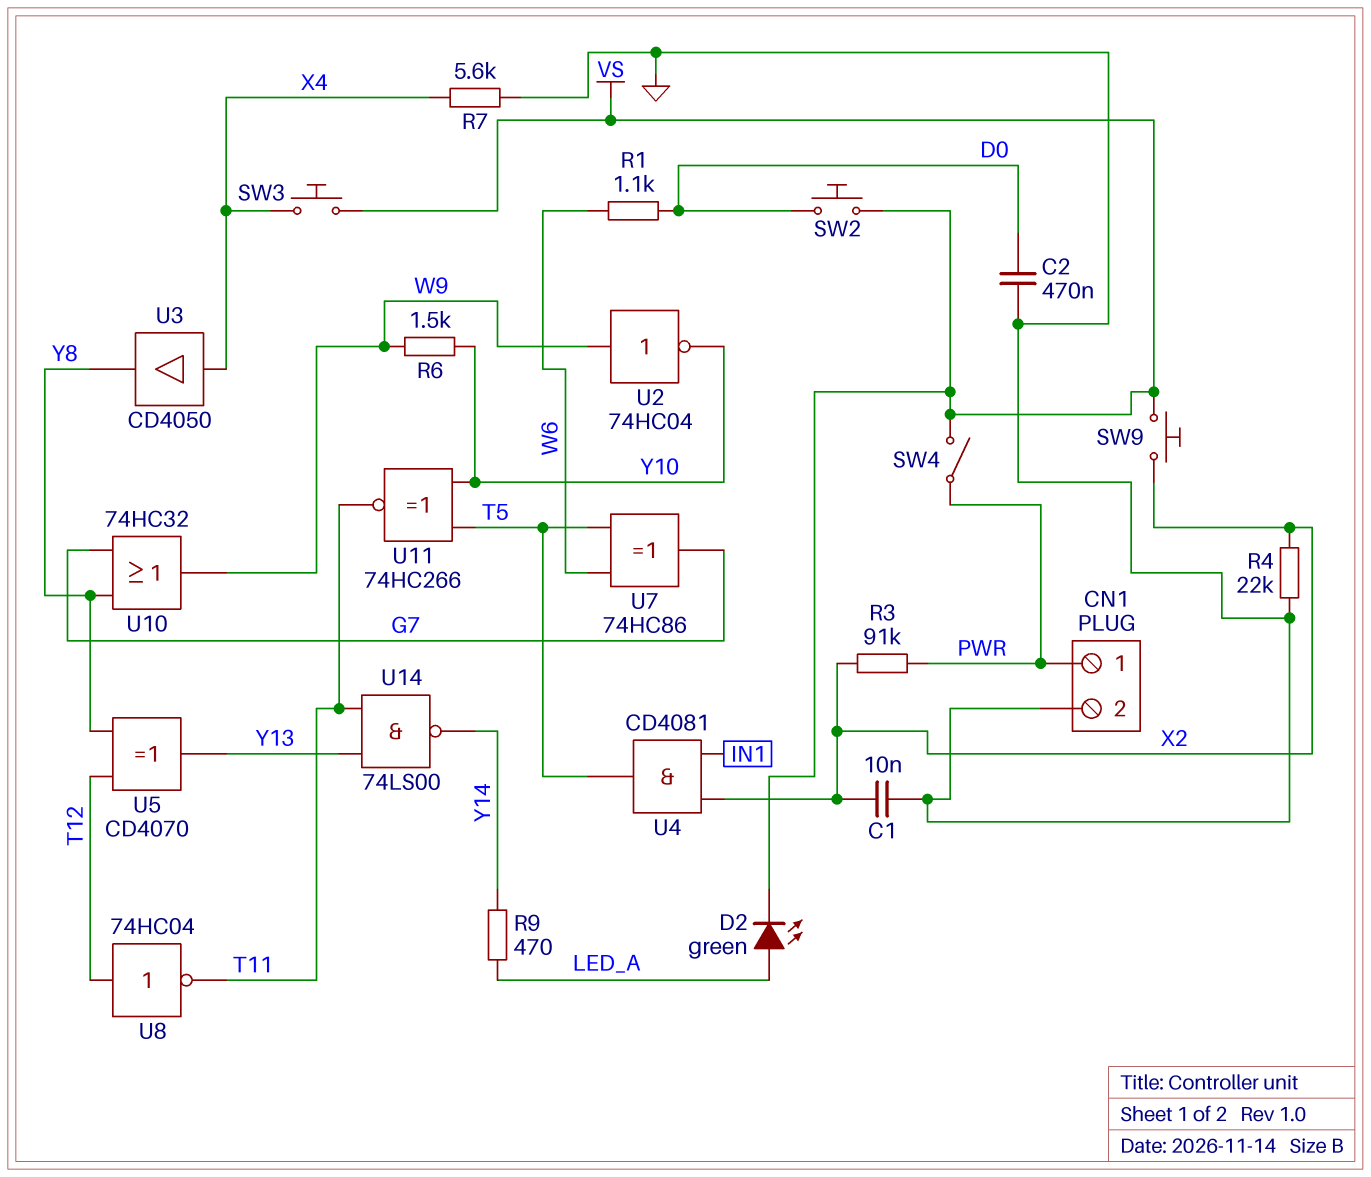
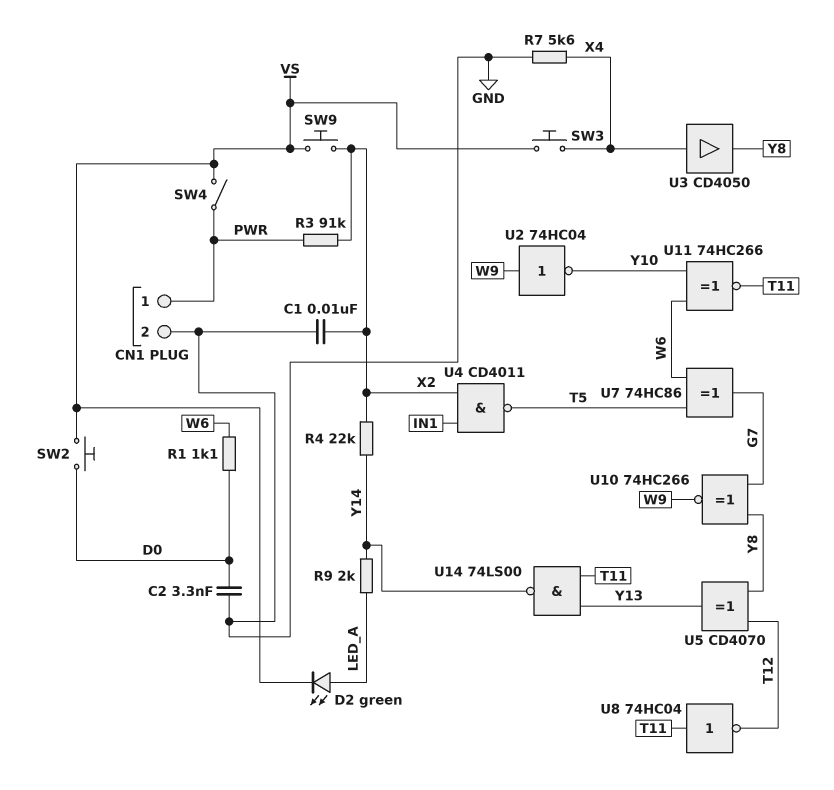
C2: 470nF (D0, GND) -> 3.3nF (D0, GND)
R4: 22k (GND, X2) -> 22k (X2, Y14)
R6: 1.5k (W9, Y10) -> none
R9: 470 (LED_A, Y14) -> 2k (LED_A, Y14)
U4: AND CD4081 (in IN1, in X2, out T5) -> NAND CD4011 (in IN1, in X2, out T5)
U8: NOT 74HC04 (in T12, out T11) -> NOT 74HC04 (in T11, out T12)
U10: OR 74HC32 (in G7, in Y8, out W9) -> XNOR 74HC266 (in G7, in Y8, out W9)
U11: XNOR 74HC266 (in T5, in Y10, out T11) -> XNOR 74HC266 (in W6, in Y10, out T11)

